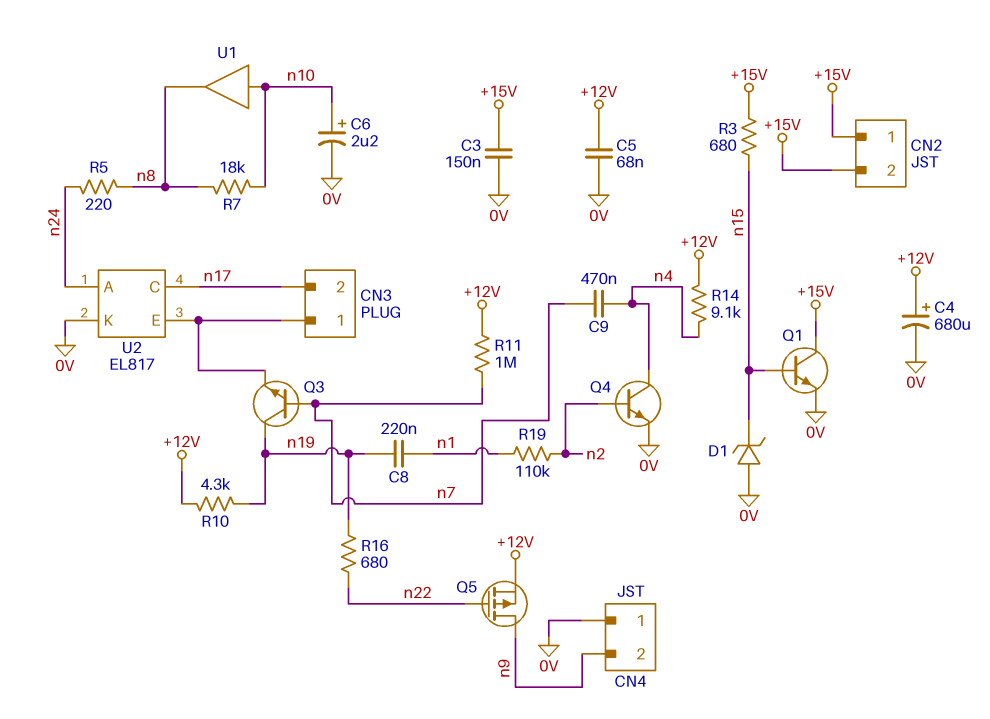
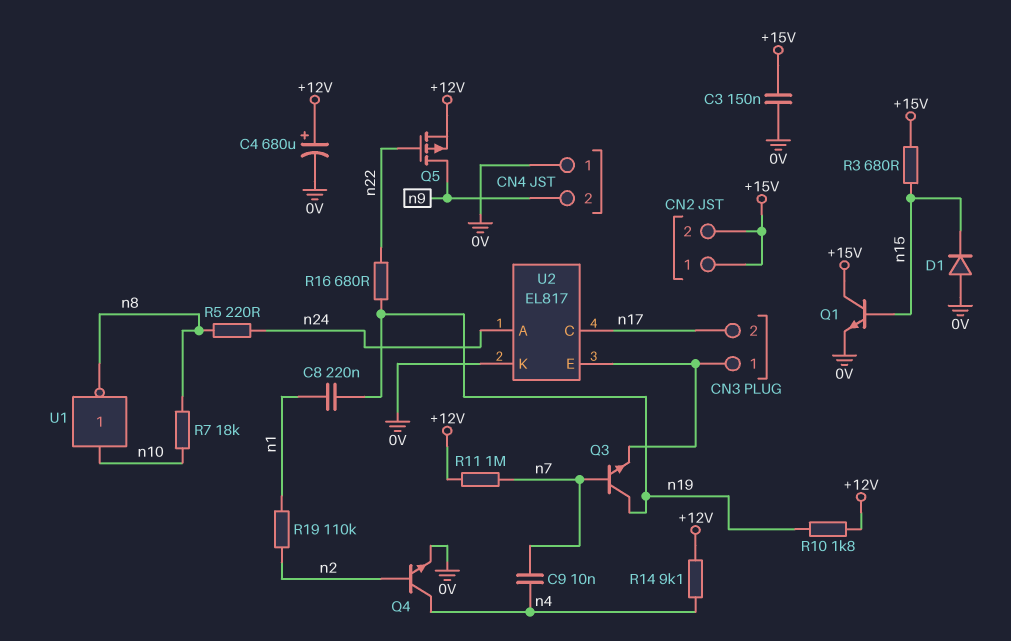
C5: 68nF (+12V, 0V) -> none
C6: 2.2uF (plus n10, minus 0V) -> none
C9: 470nF (n4, n7) -> 10nF (n4, n7)
D1: zener (A 0V, K n15) -> diode (A 0V, K n15)
R10: 4.3k (+12V, n19) -> 1.8k (+12V, n19)
U1: buffer (in n10, out n8) -> NOT (in n10, out n8)

